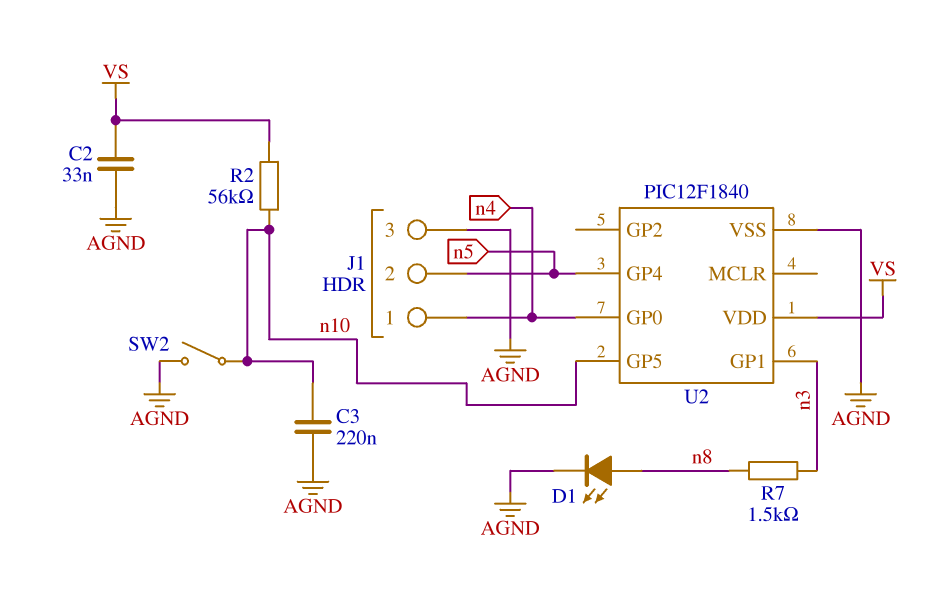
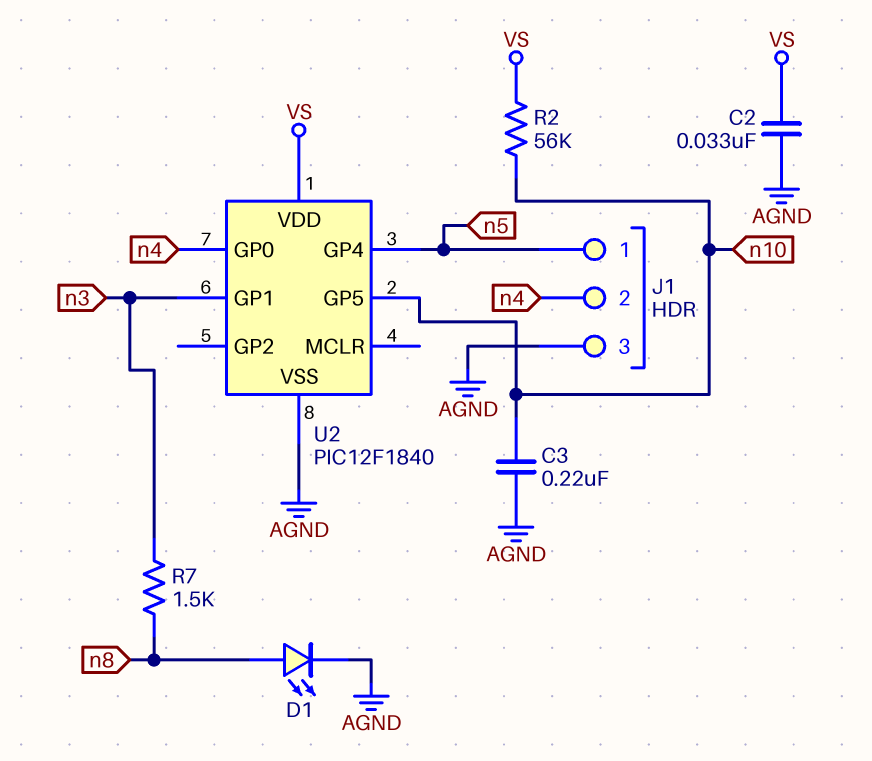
J1 pin 1: n4 -> n5
J1 pin 2: n5 -> n4
SW2: switch (AGND, n10) -> none

